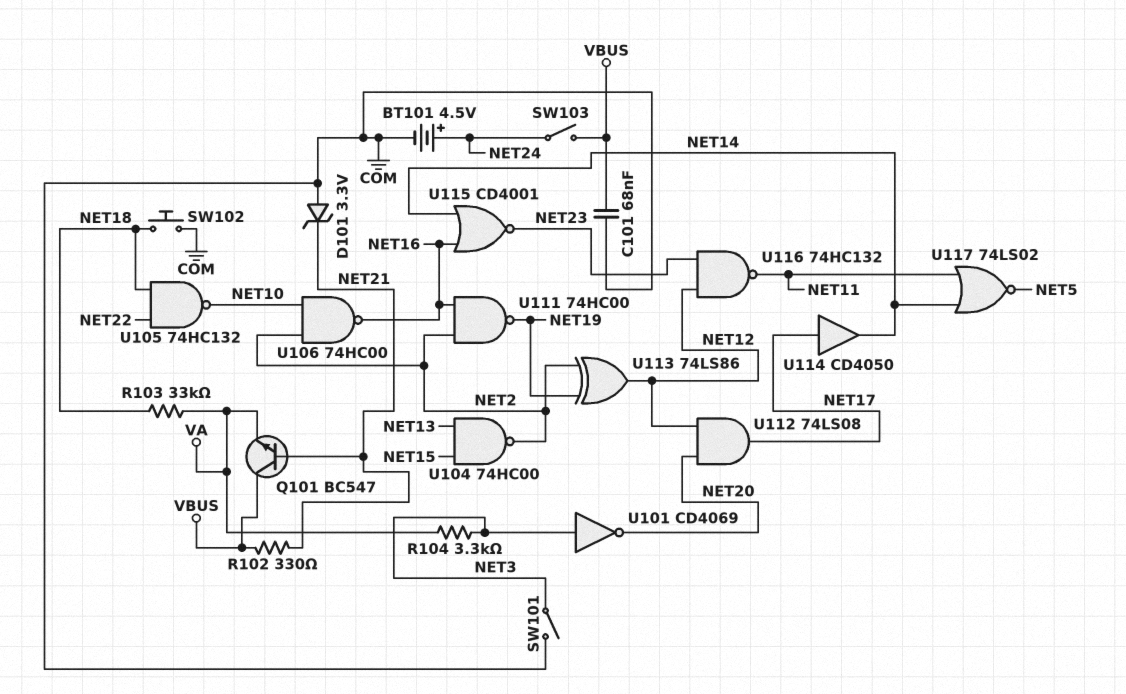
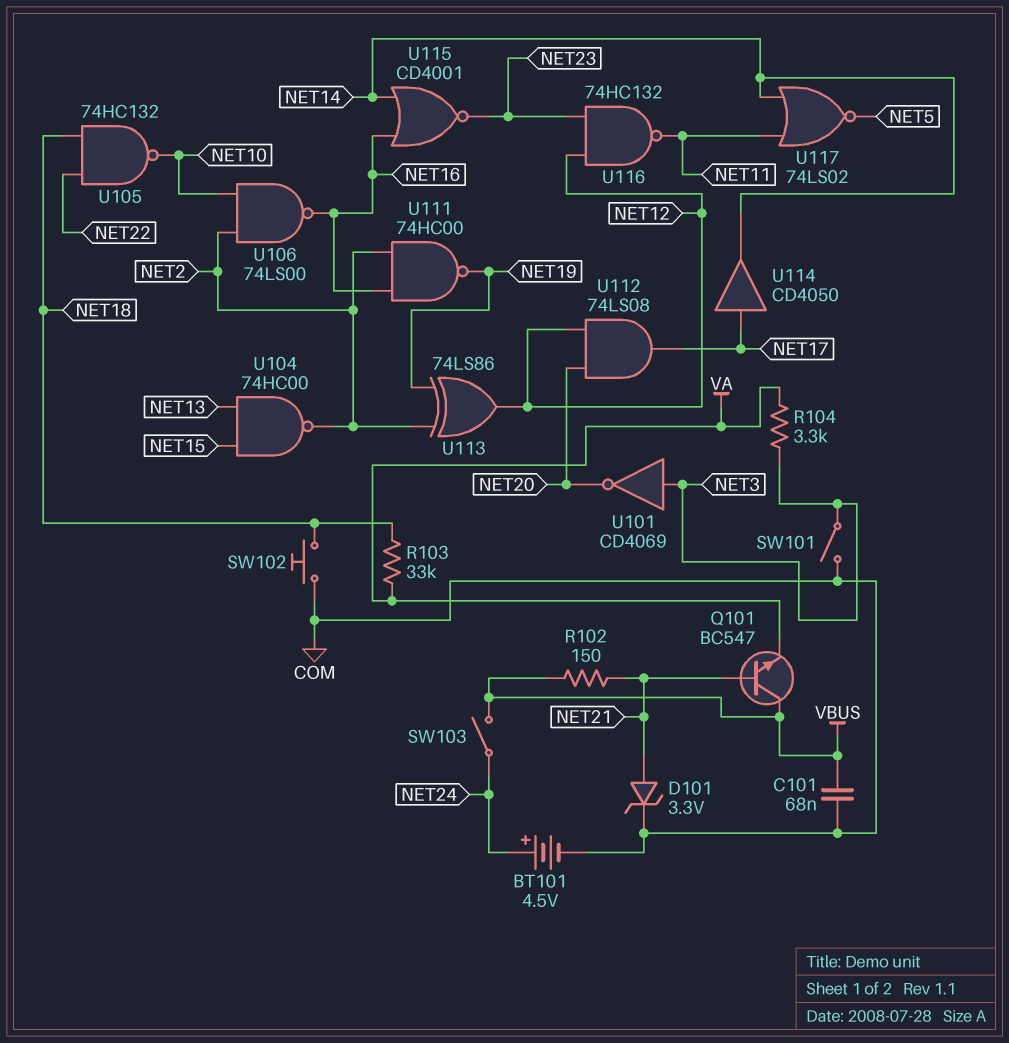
D101: zener 3.3V (A COM, K NET21) -> zener 3.3V (A NET21, K COM)
R102: 330 (NET21, VBUS) -> 150 (NET21, VBUS)
U106: NAND 74HC00 (in NET2, in NET10, out NET16) -> NAND 74LS00 (in NET2, in NET10, out NET16)

